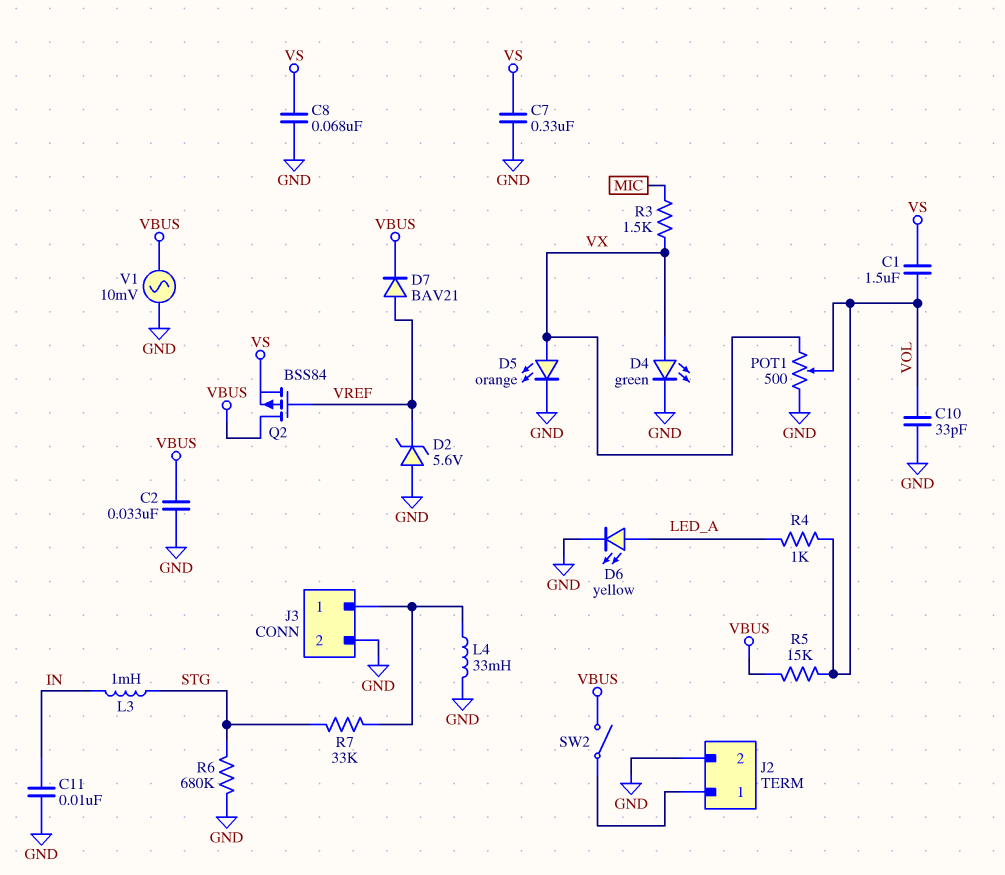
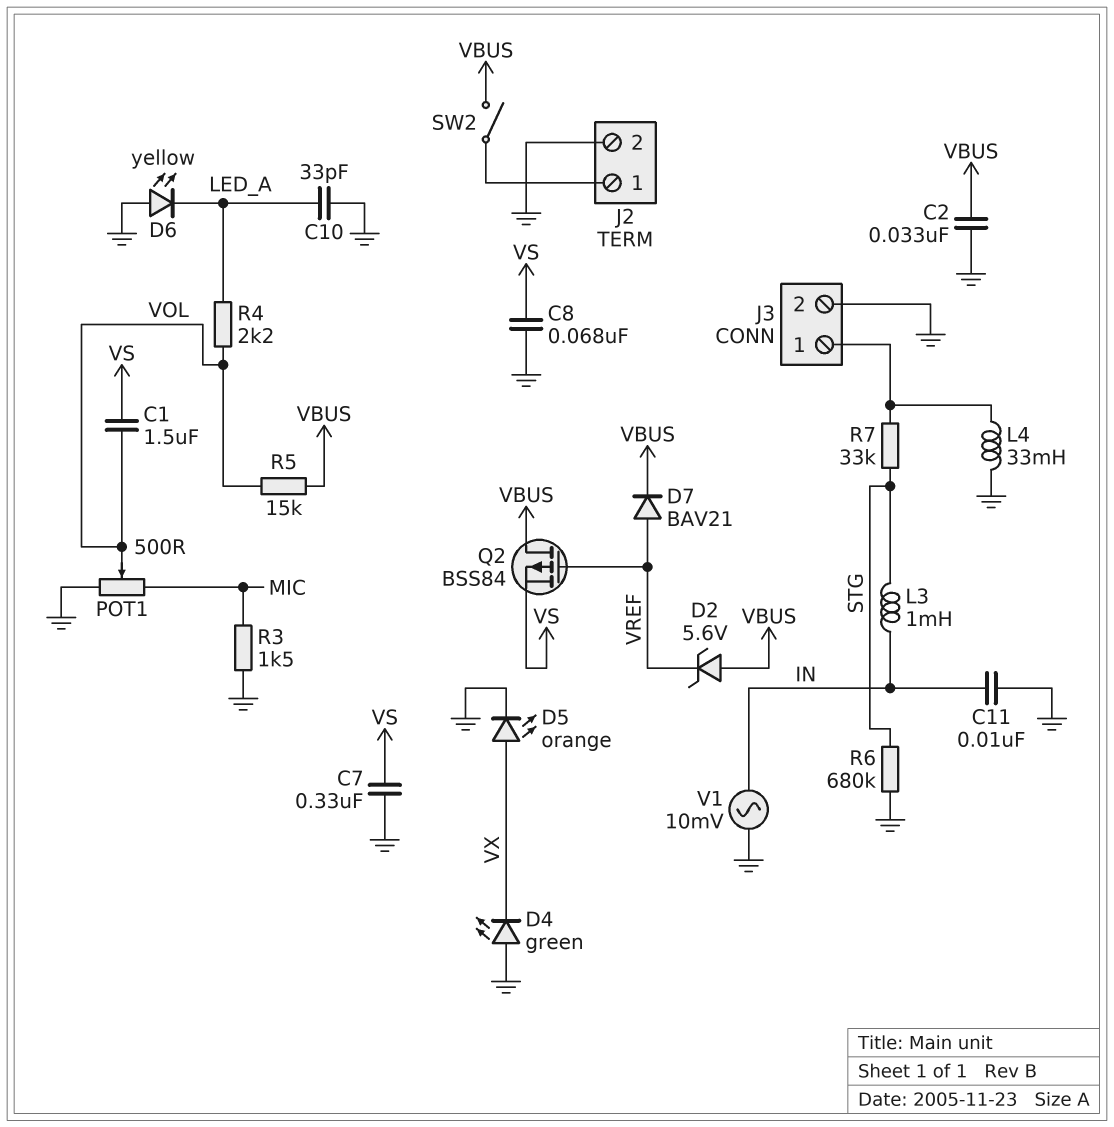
C10: 33pF (GND, VOL) -> 33pF (GND, LED_A)
D2: zener 5.6V (A GND, K VREF) -> zener 5.6V (A VBUS, K VREF)
D4: LED green (A VX, K GND) -> LED green (A GND, K VX)
D6: LED yellow (A LED_A, K GND) -> LED yellow (A GND, K LED_A)
POT1: 500 (GND, VX, wiper VOL) -> 500 (GND, MIC, wiper VOL)
R3: 1.5k (MIC, VX) -> 1.5k (GND, MIC)
R4: 1k (LED_A, VOL) -> 2.2k (LED_A, VOL)
V1: AC 10mV (GND, VBUS) -> AC 10mV (GND, IN)

